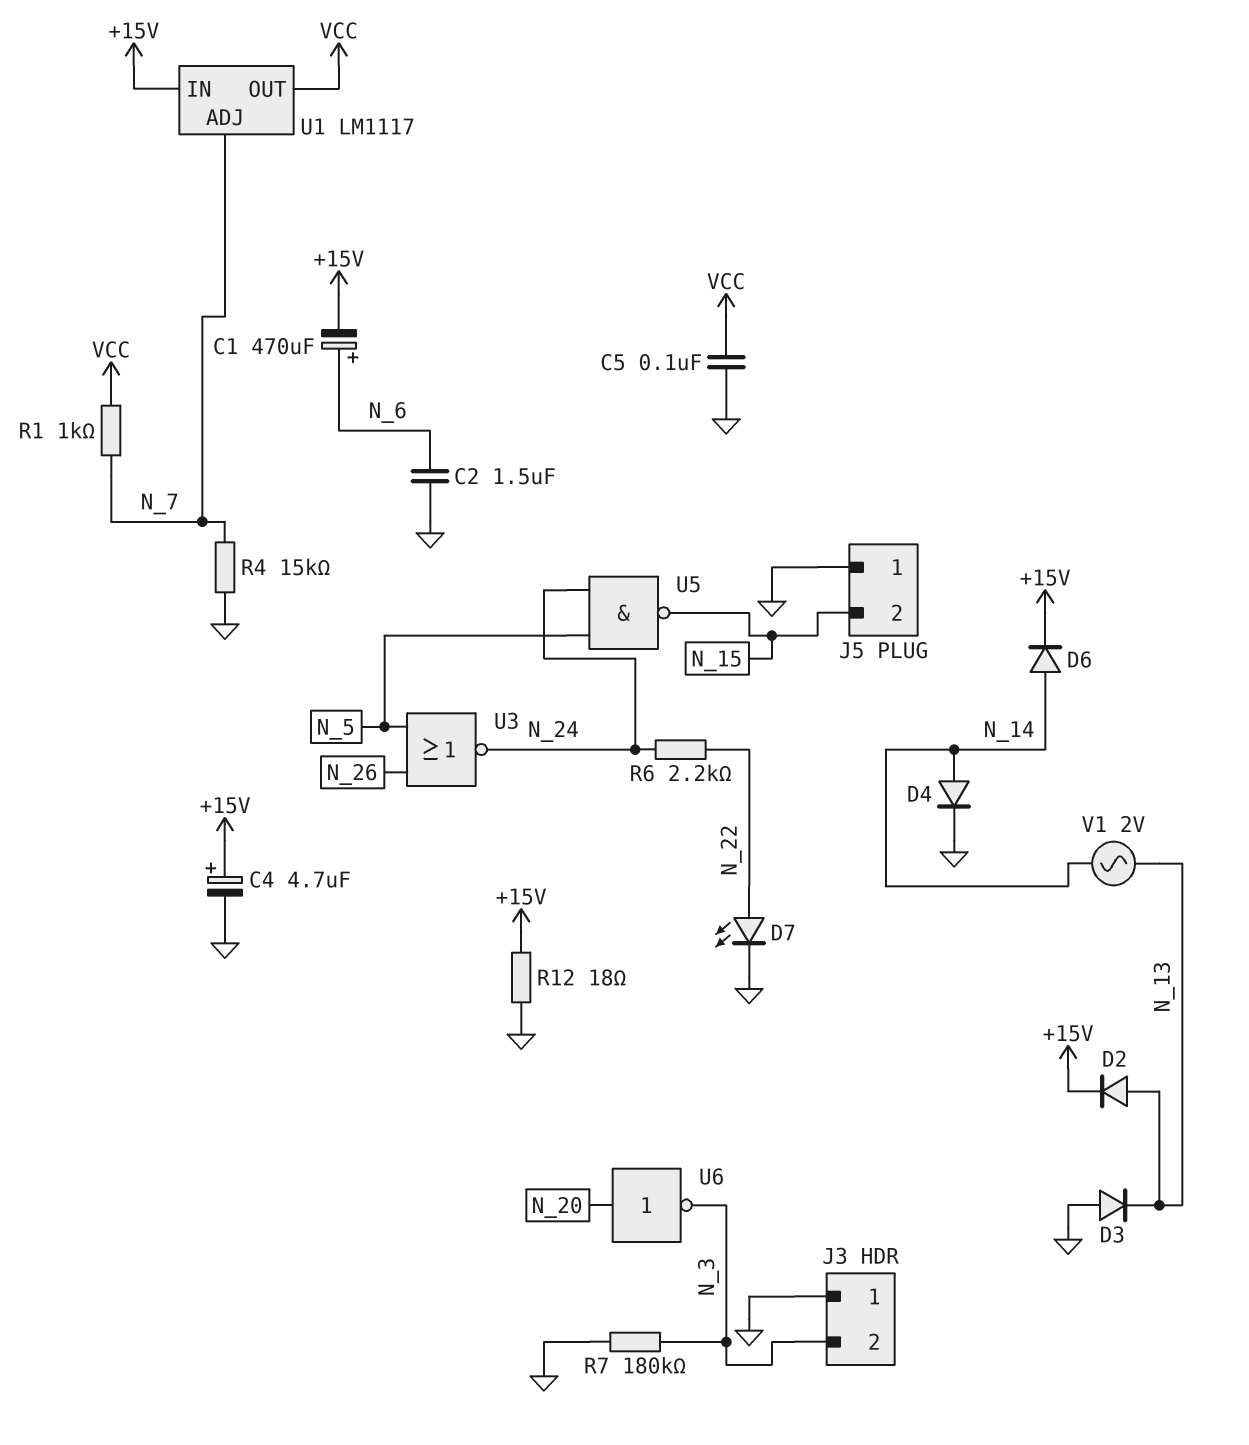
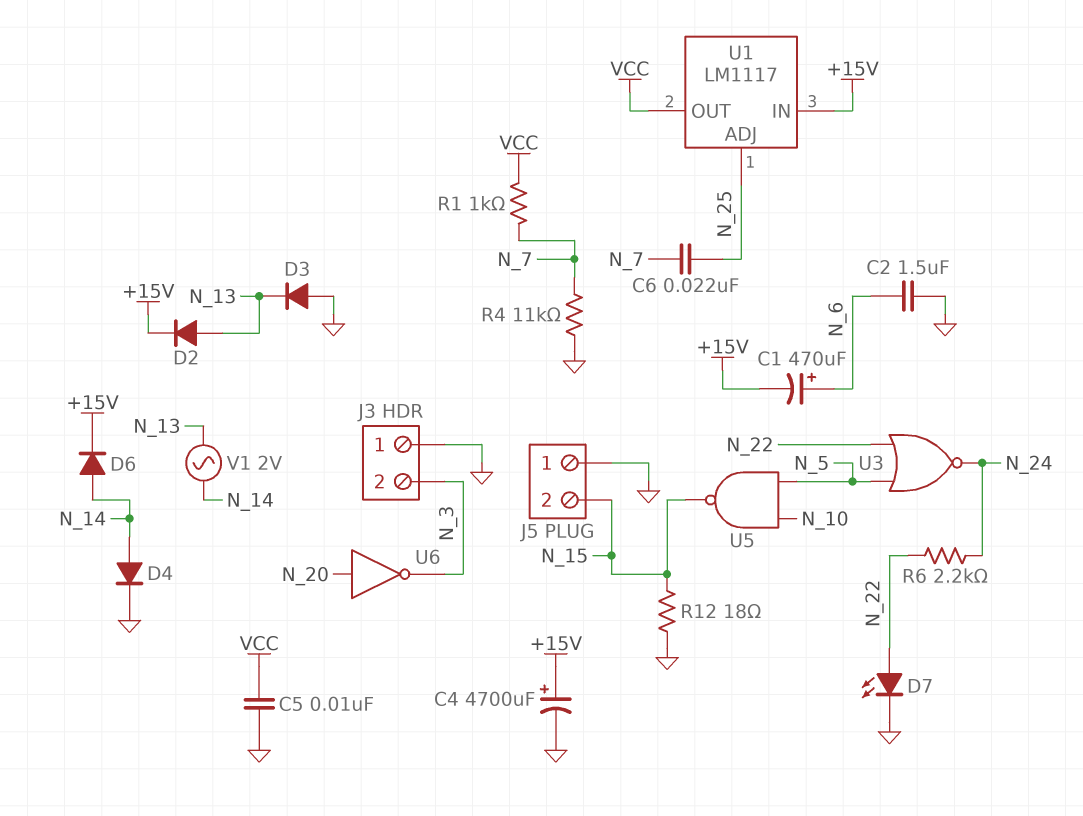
C4: 4.7uF (plus +15V, minus GND) -> 4700uF (plus +15V, minus GND)
C5: 100nF (GND, VCC) -> 10nF (GND, VCC)
C6: none -> 22nF (N_7, N_25)
R4: 15k (GND, N_7) -> 11k (GND, N_7)
R7: 180k (GND, N_3) -> none
R12: 18 (+15V, GND) -> 18 (GND, N_15)
U1 pin ADJ: N_7 -> N_25
U3: NOR (in N_5, in N_26, out N_24) -> NOR (in N_5, in N_22, out N_24)
U5: NAND (in N_5, in N_24, out N_15) -> NAND (in N_5, in N_10, out N_15)

